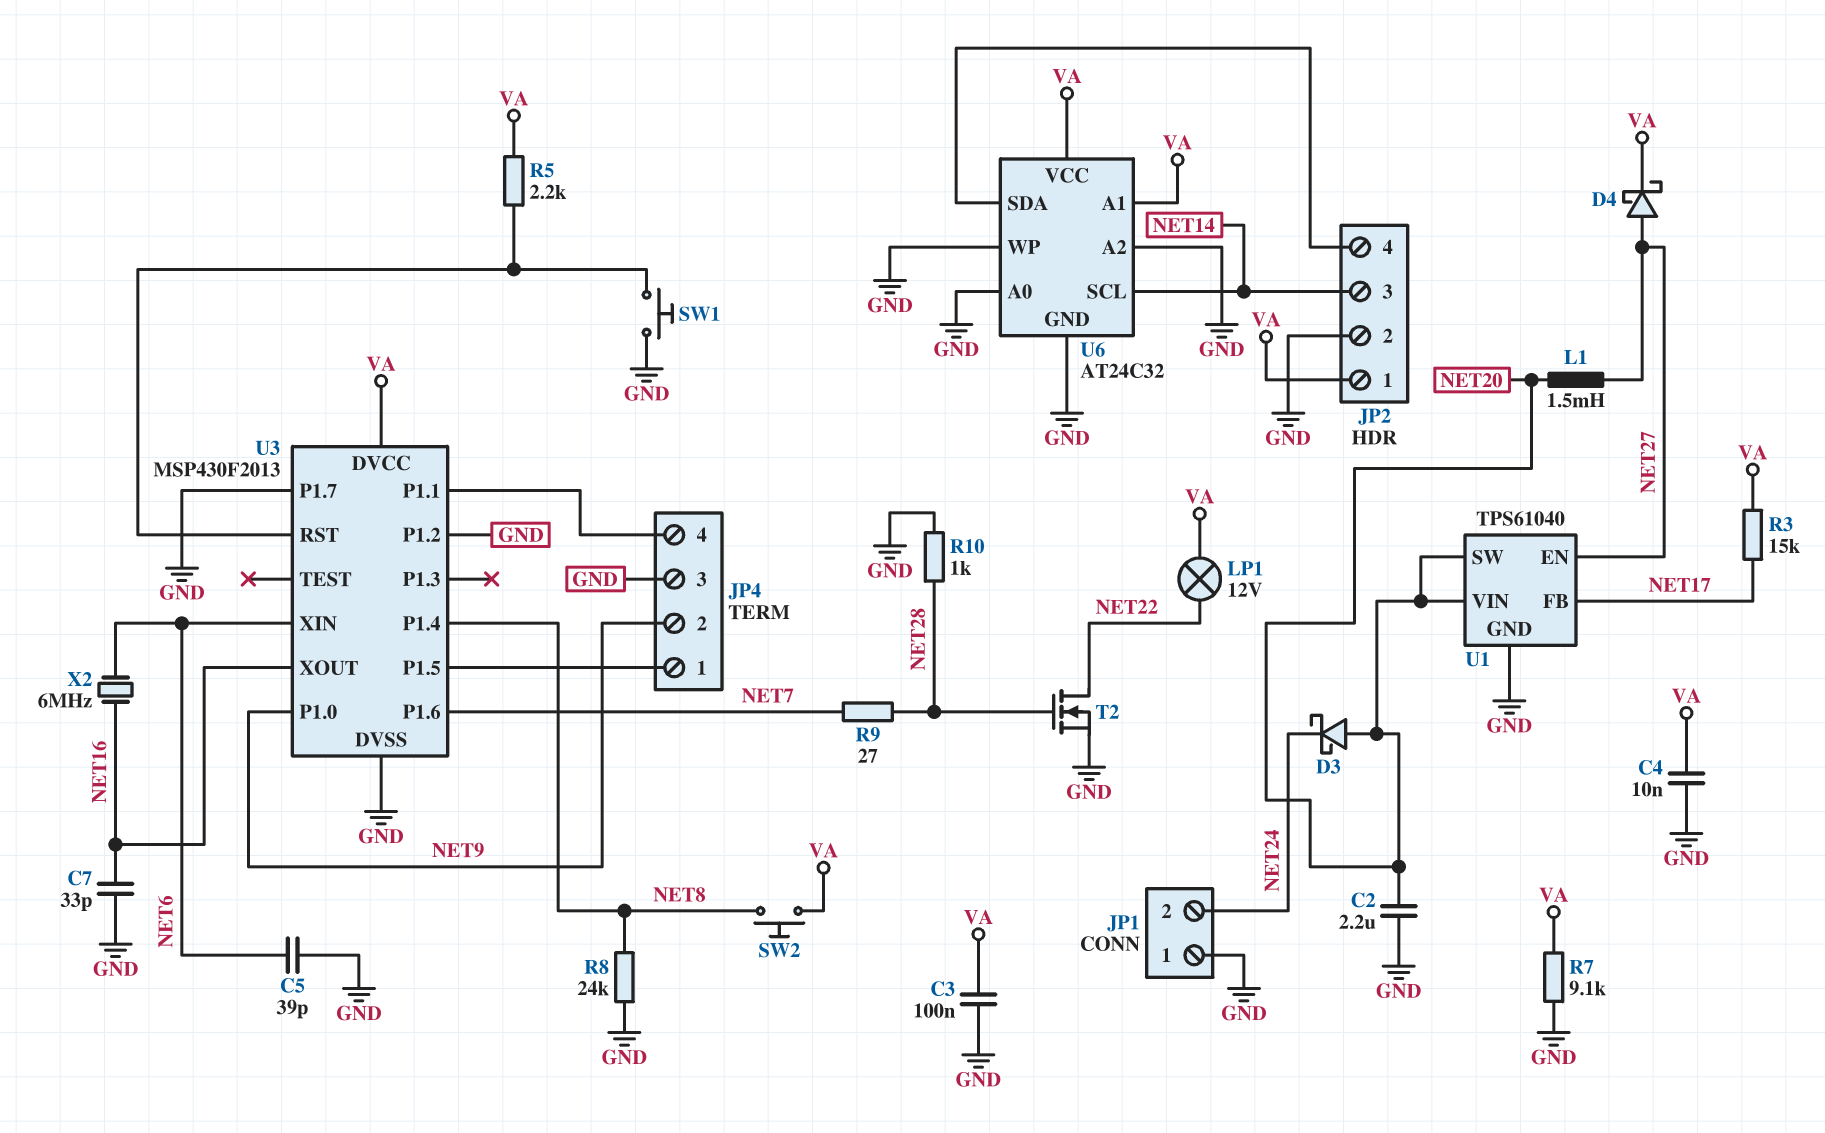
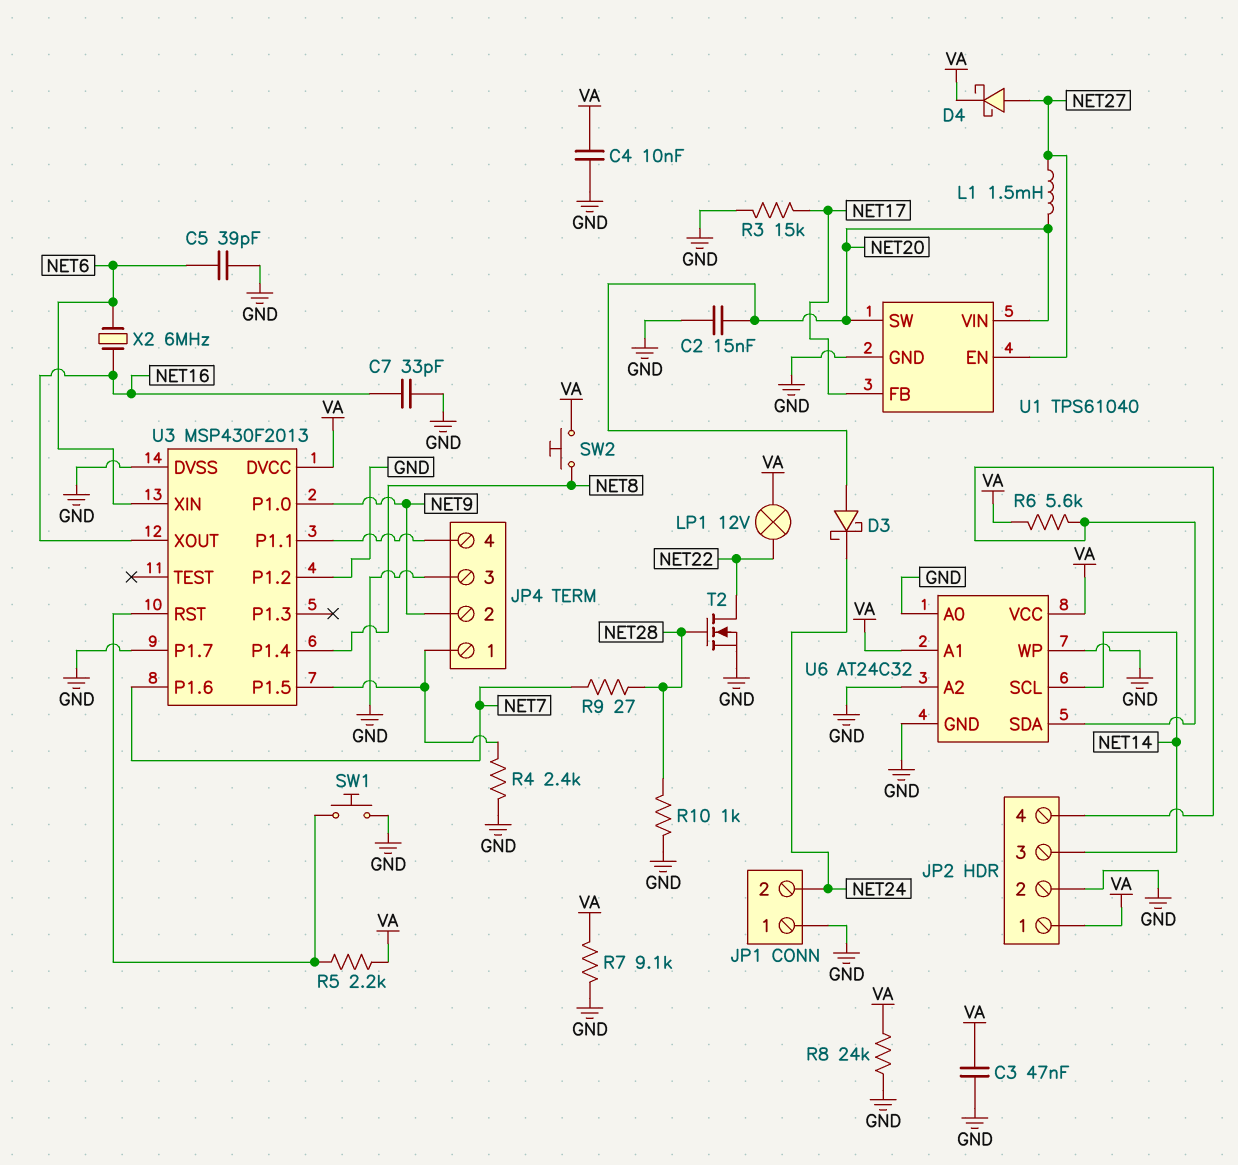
C2: 2.2uF (GND, NET20) -> 15nF (GND, NET20)
C3: 100nF (GND, VA) -> 47nF (GND, VA)
R3: 15k (NET17, VA) -> 15k (GND, NET17)
R4: none -> 2.4k (GND, JP4/1)
R6: none -> 5.6k (JP2/4, VA)
R8: 24k (GND, NET8) -> 24k (GND, VA)

